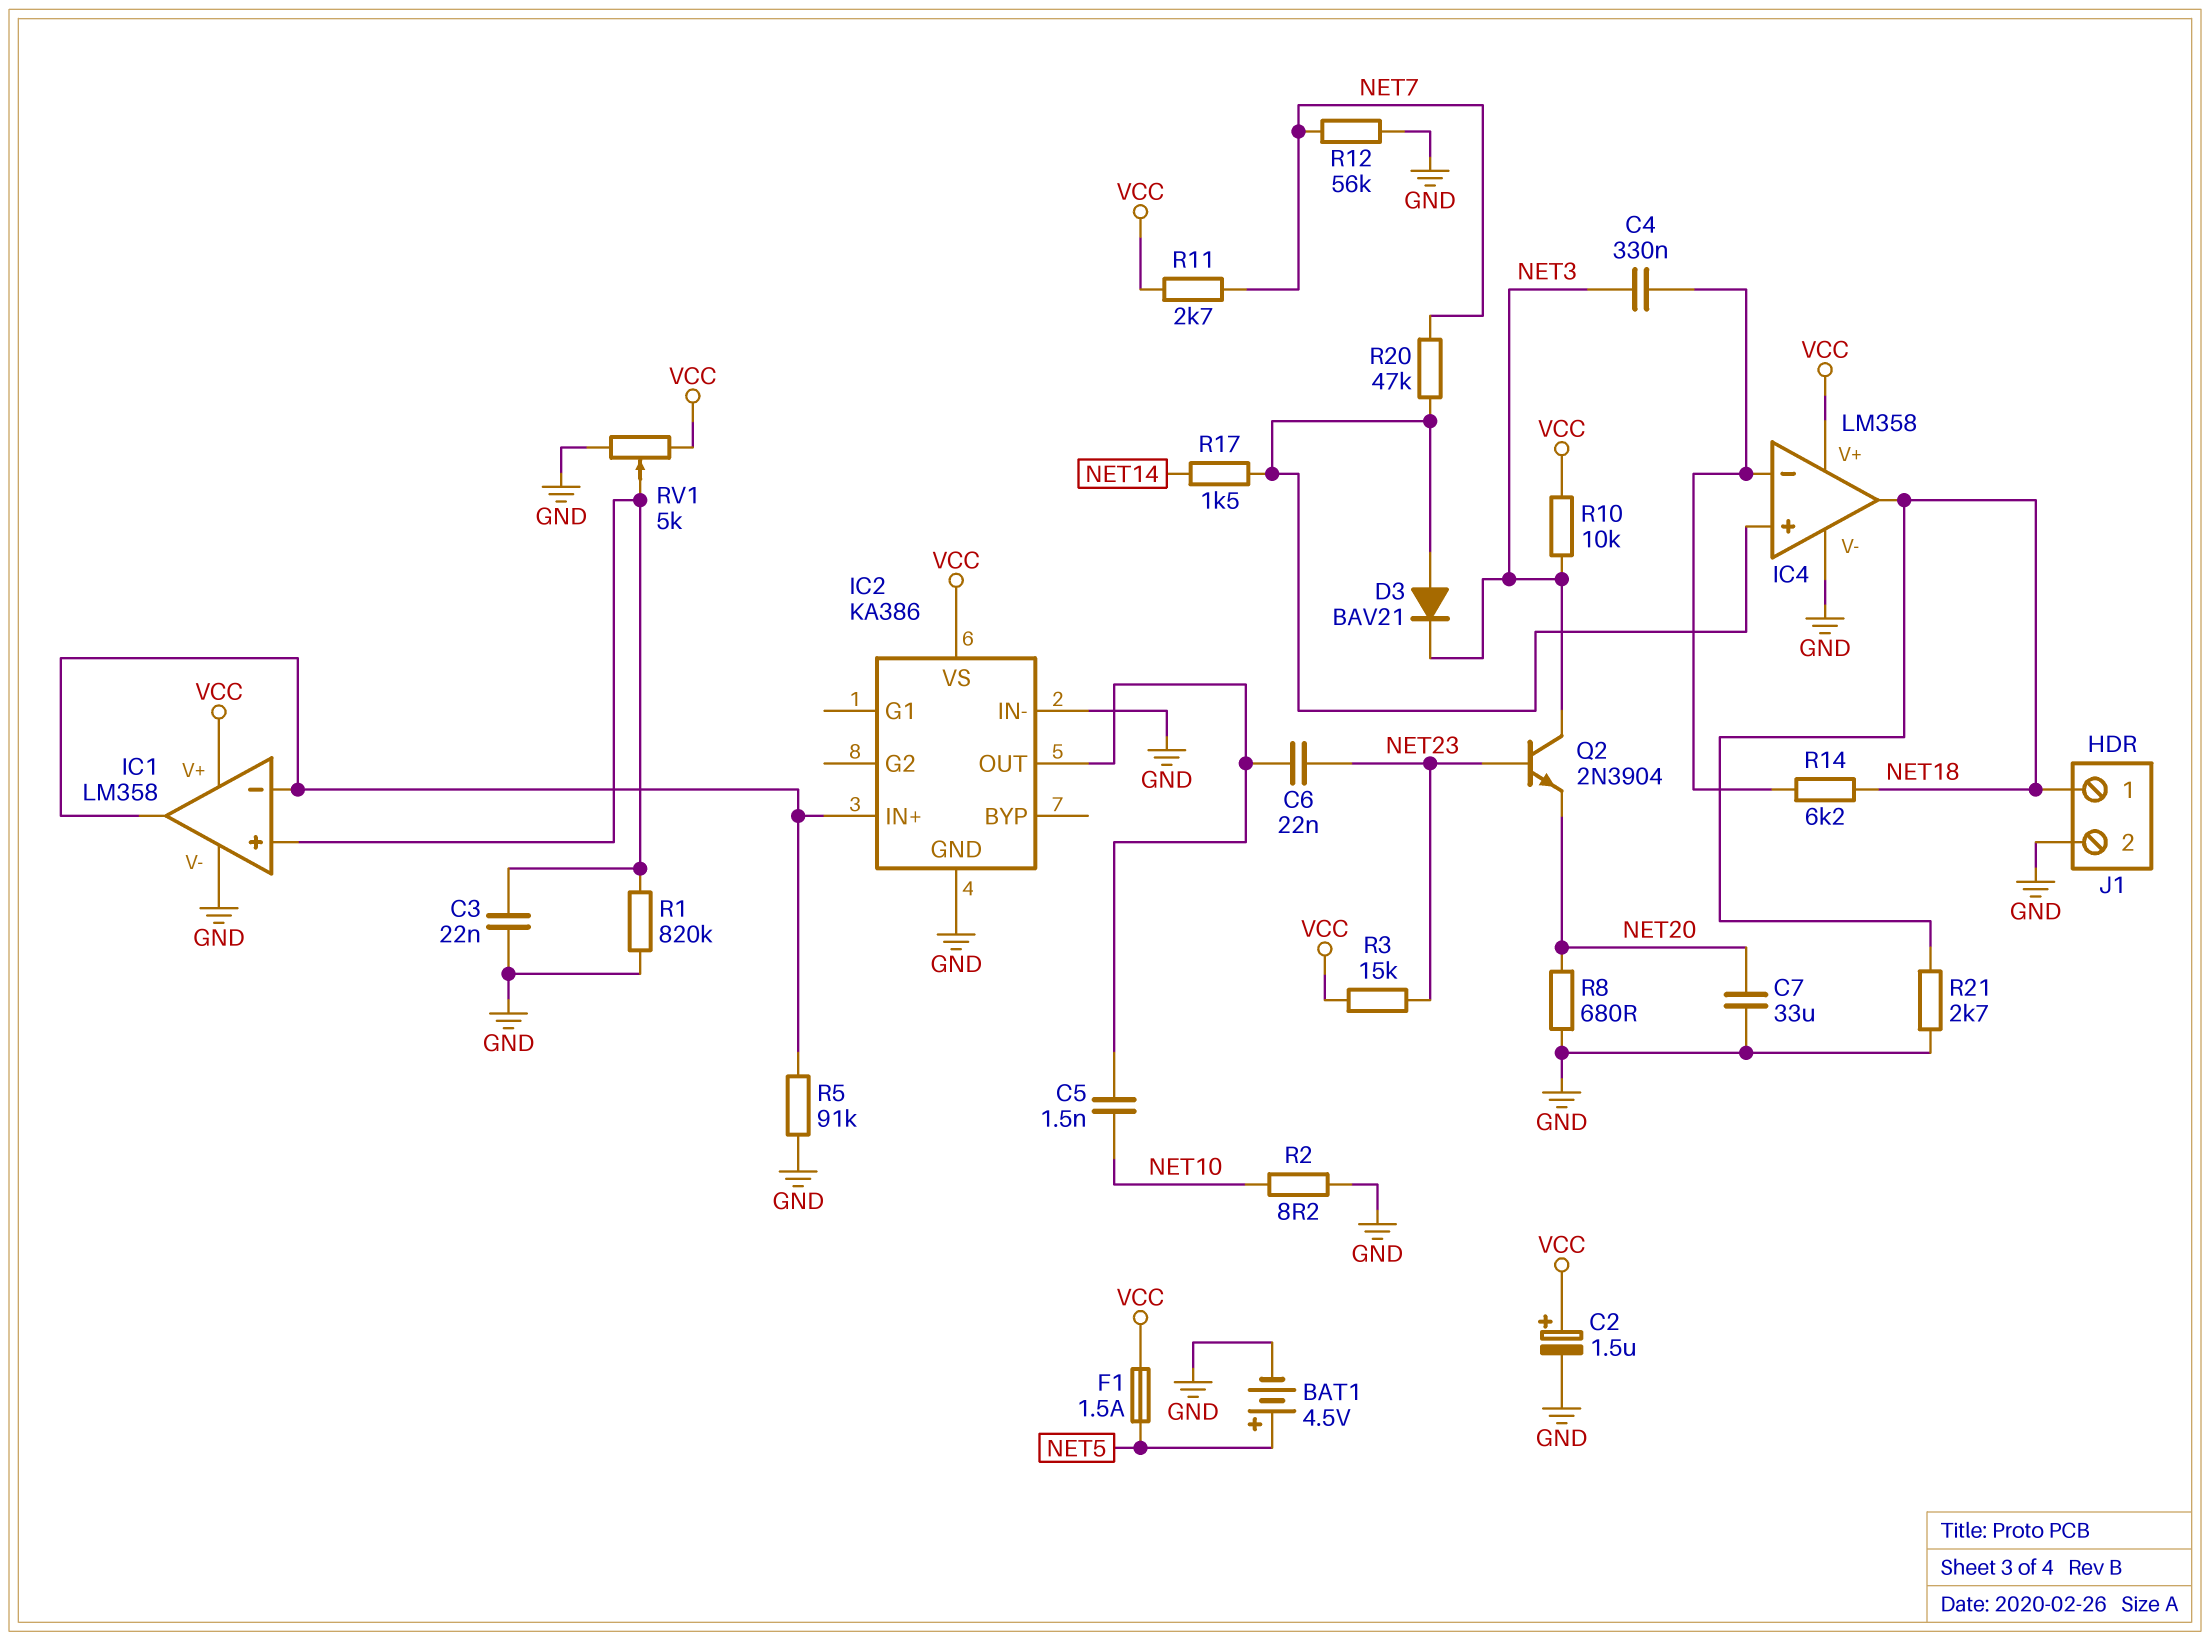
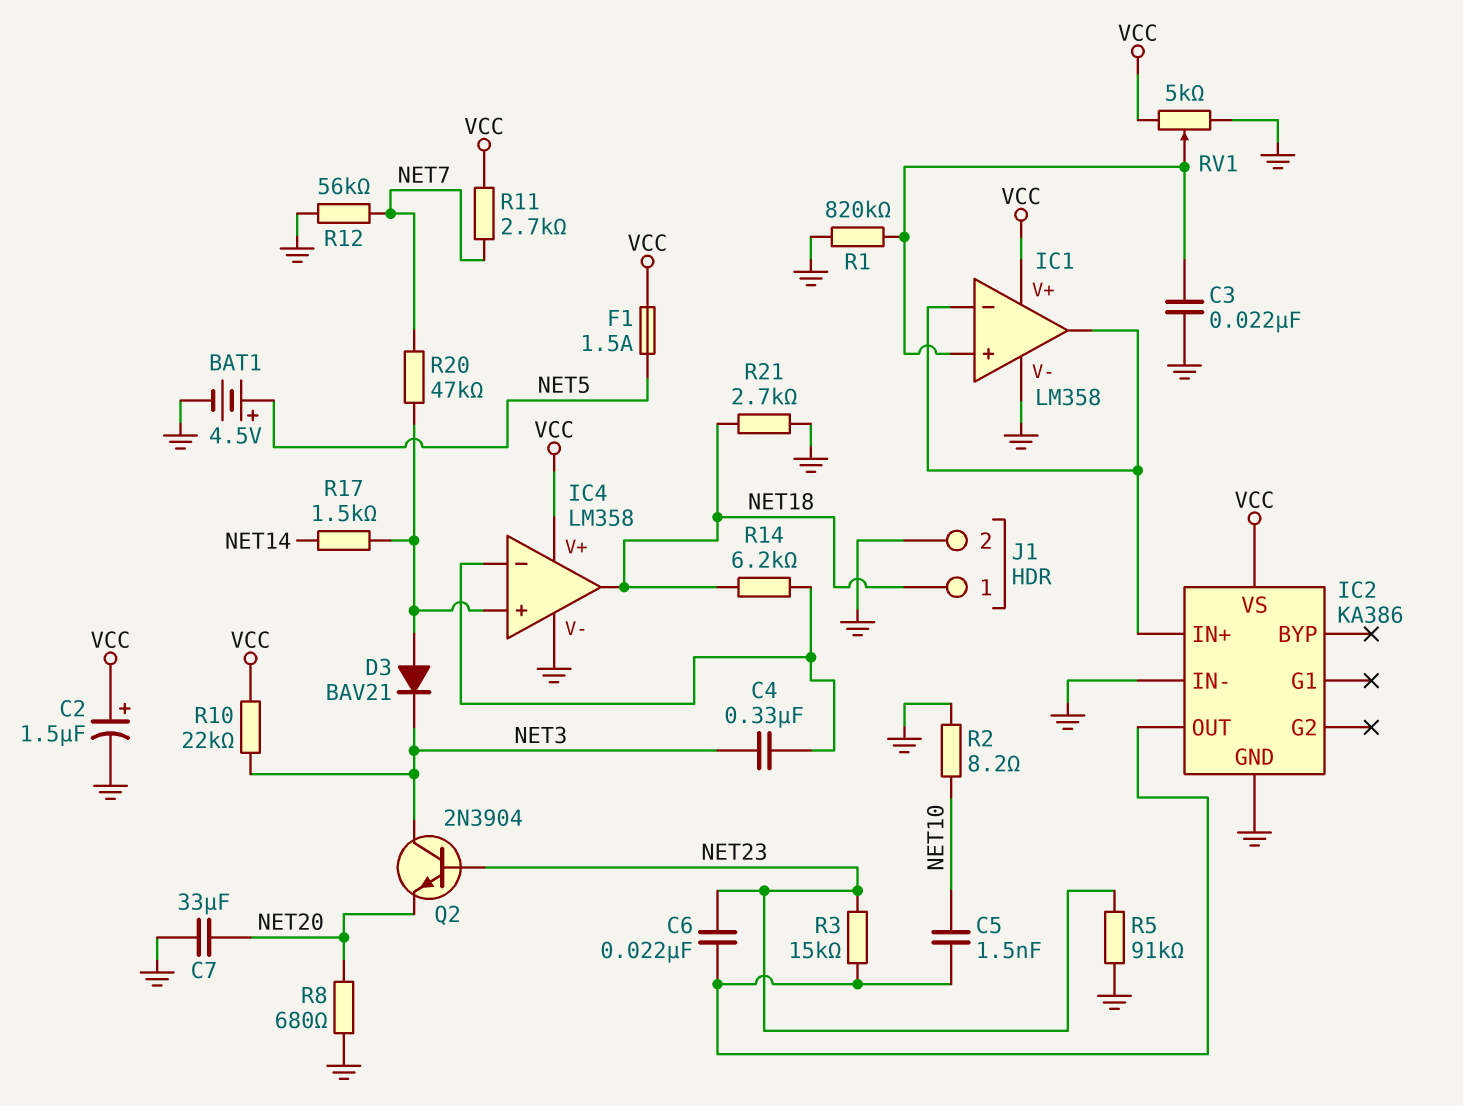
R3: 15k (NET23, VCC) -> 15k (IC2/OUT, NET23)
R5: 91k (GND, IC1/in-) -> 91k (GND, NET23)
R10: 10k (NET3, VCC) -> 22k (NET3, VCC)

